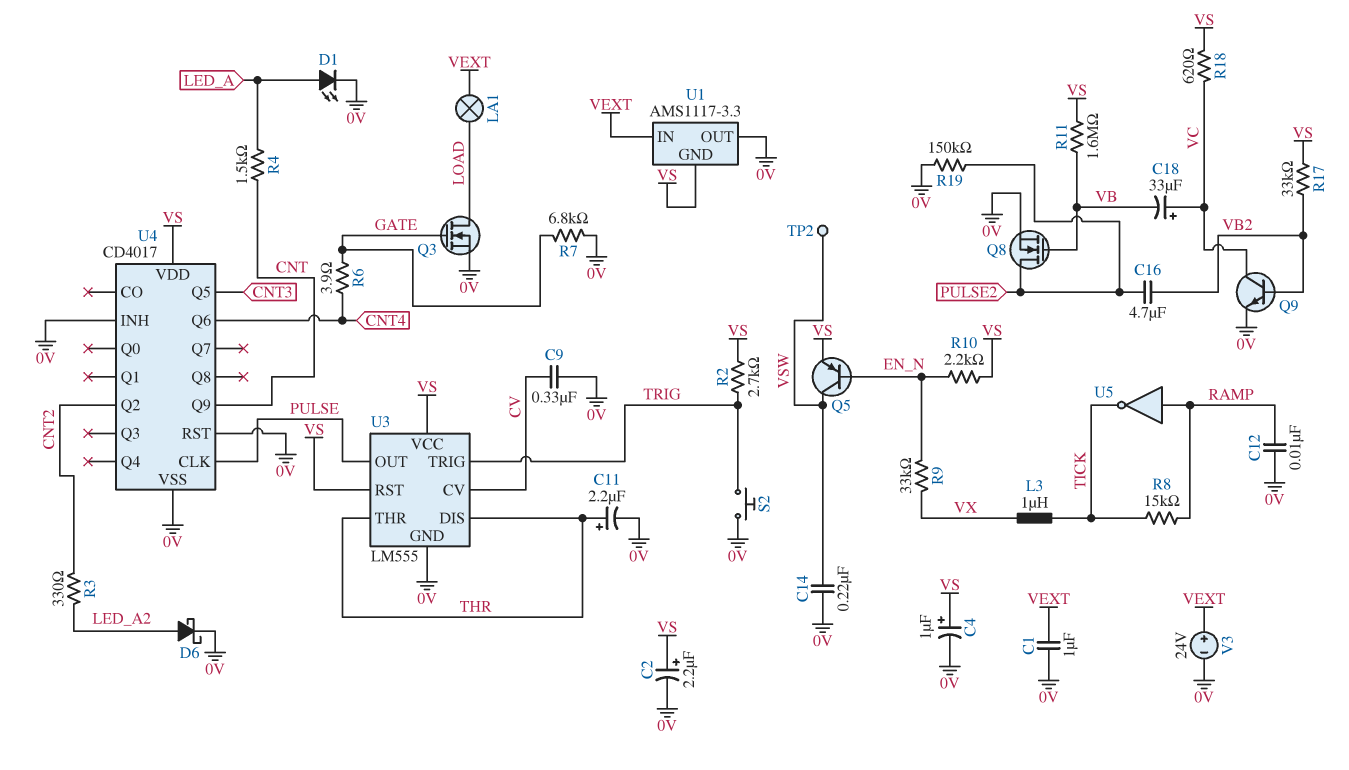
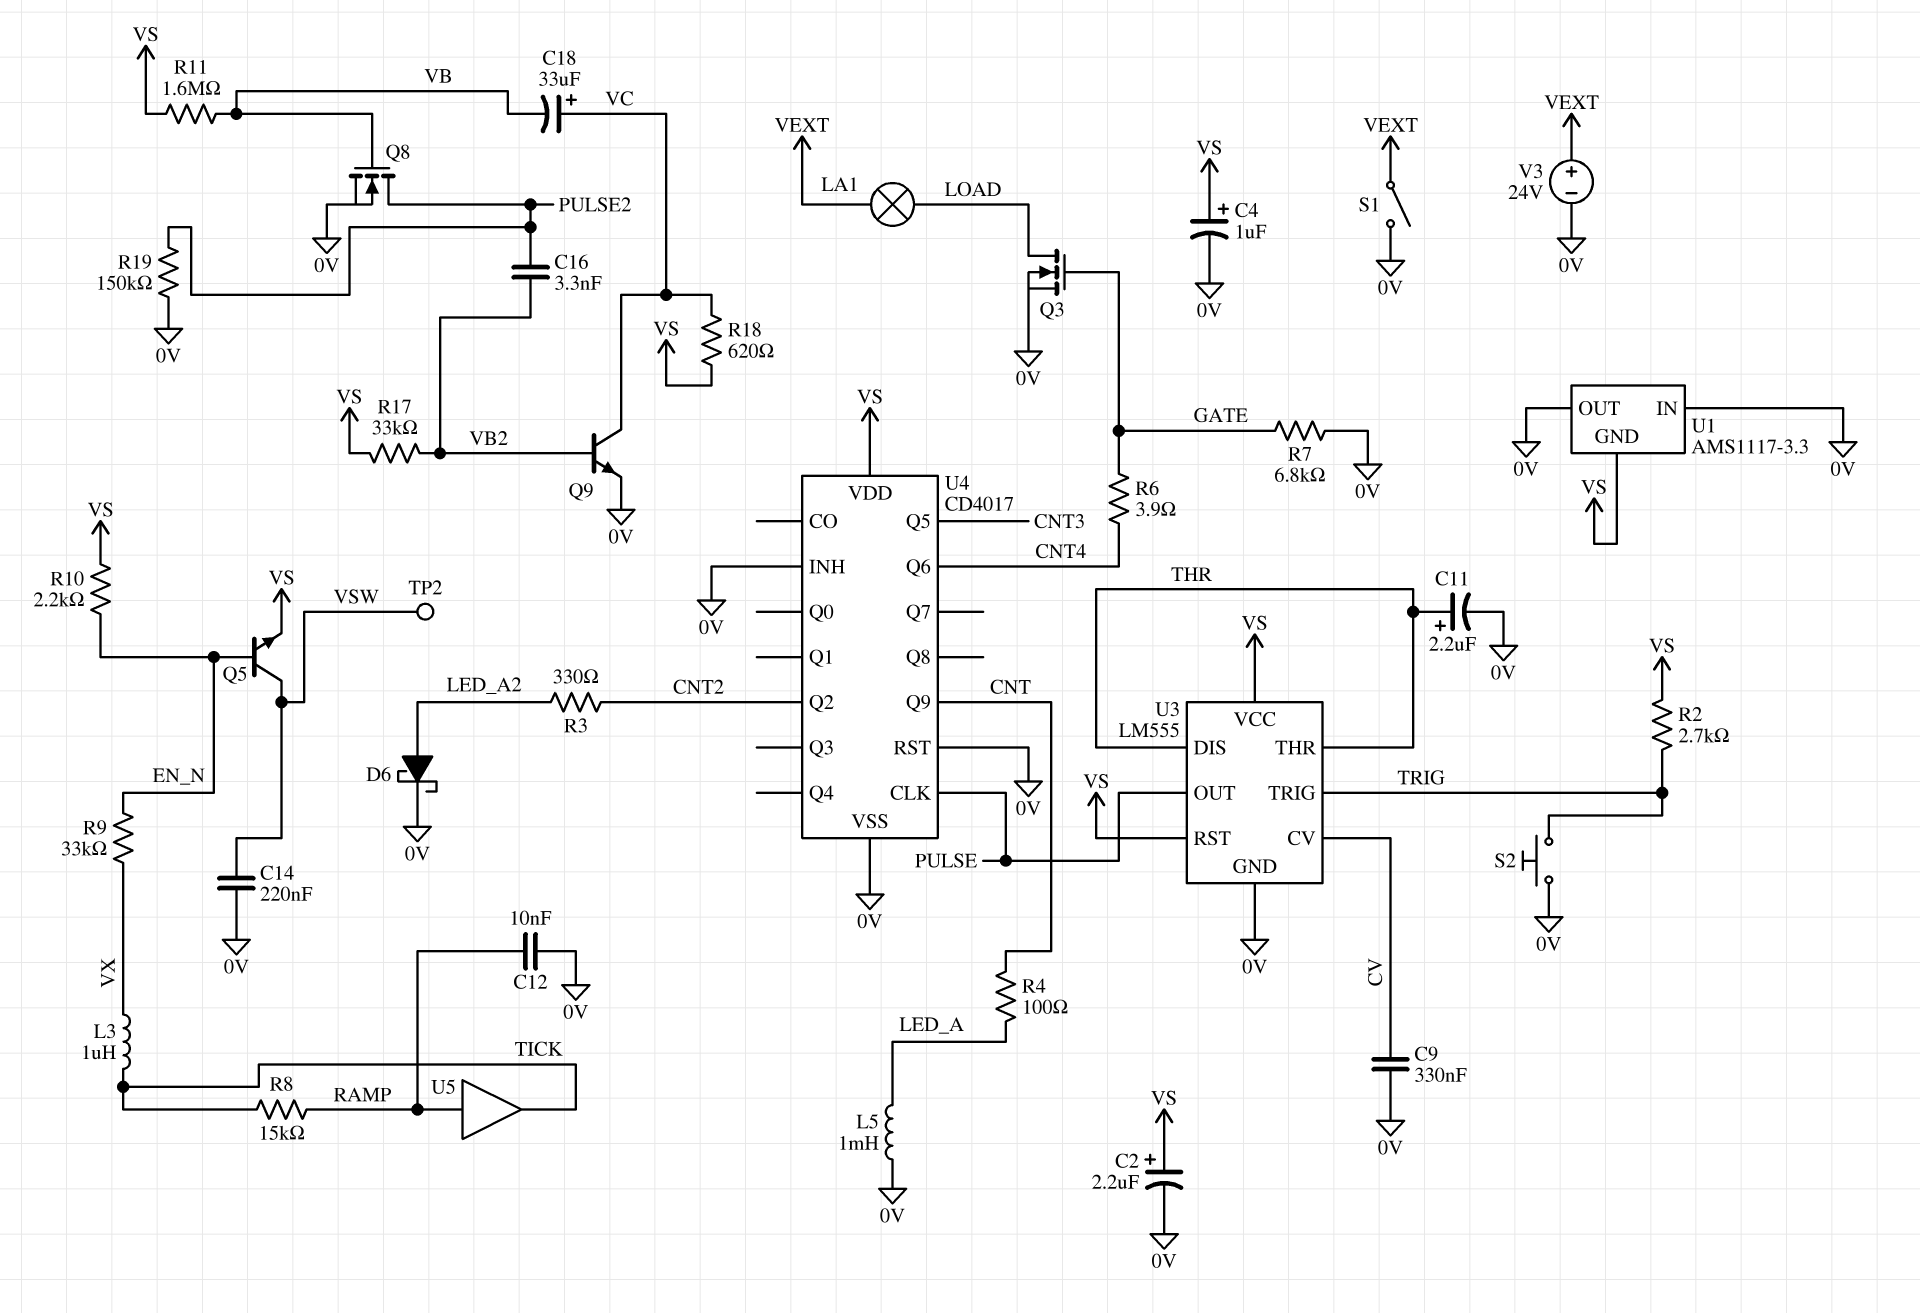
C1: 1uF (0V, VEXT) -> none
C16: 4.7uF (PULSE2, VB2) -> 3.3nF (PULSE2, VB2)
D1: LED (A LED_A, K 0V) -> none
L5: none -> 1mH (0V, LED_A)
Q5: PNP (B EN_N, C VSW, E VS) -> NPN (B EN_N, C VSW, E VS)
R4: 1.5k (CNT, LED_A) -> 100 (CNT, LED_A)
S1: none -> switch (0V, VEXT)
U1 pin IN: VEXT -> 0V
U5: NOT (in RAMP, out TICK) -> buffer (in RAMP, out TICK)

